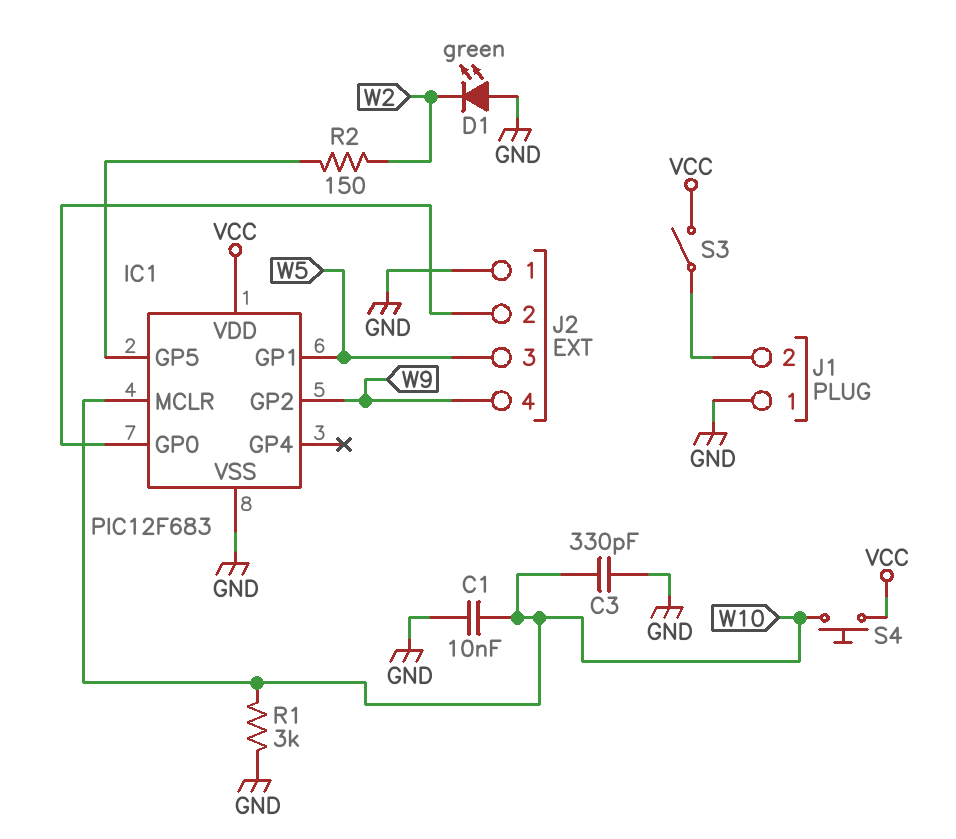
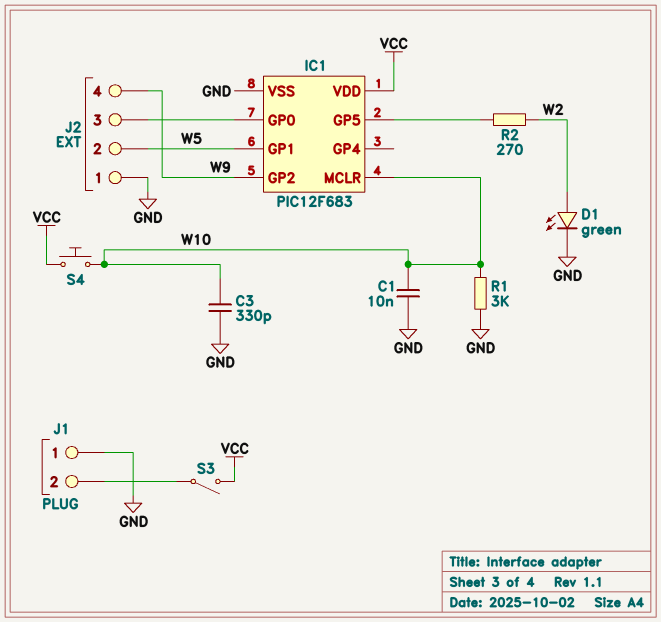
D1: LED green (A GND, K W2) -> LED green (A W2, K GND)
J2 pin 2: IC1/GP0 -> W5
J2 pin 3: W5 -> IC1/GP0
R2: 150 (IC1/GP5, W2) -> 270 (IC1/GP5, W2)

